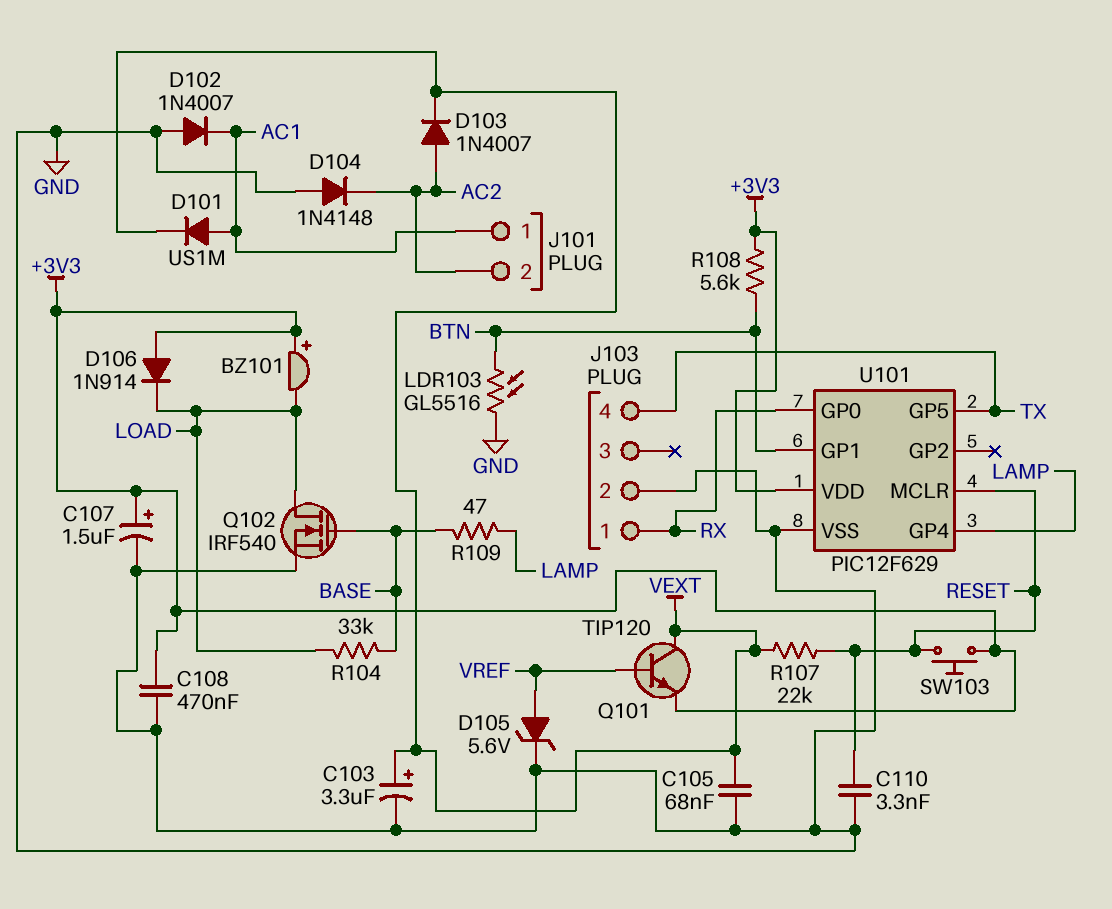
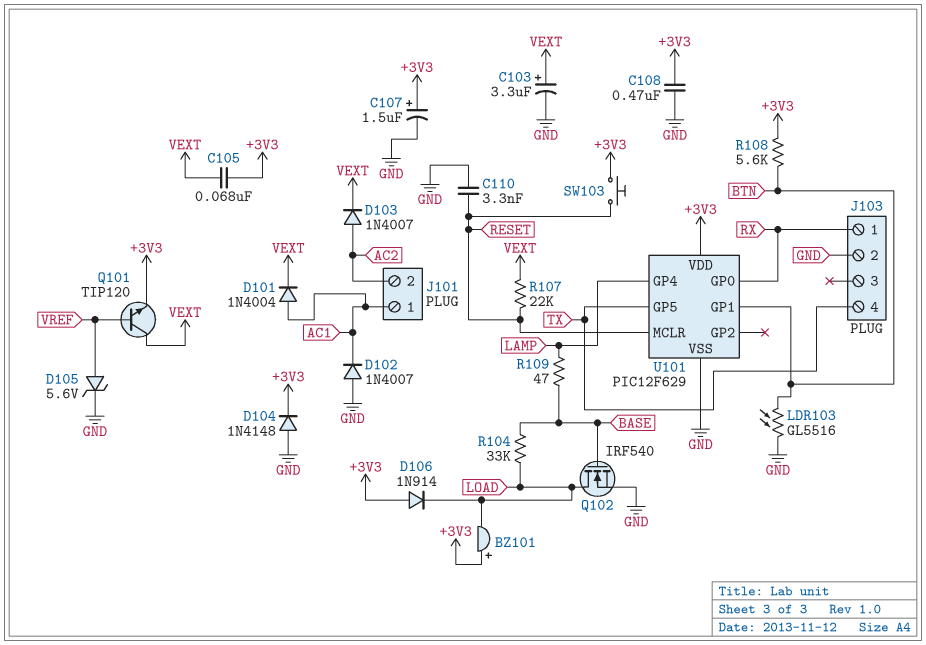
C105: 68nF (GND, VEXT) -> 68nF (+3V3, VEXT)
D101: diode US1M (A AC1, K VEXT) -> diode 1N4004 (A AC1, K VEXT)
D104: diode 1N4148 (A GND, K AC2) -> diode 1N4148 (A GND, K +3V3)

